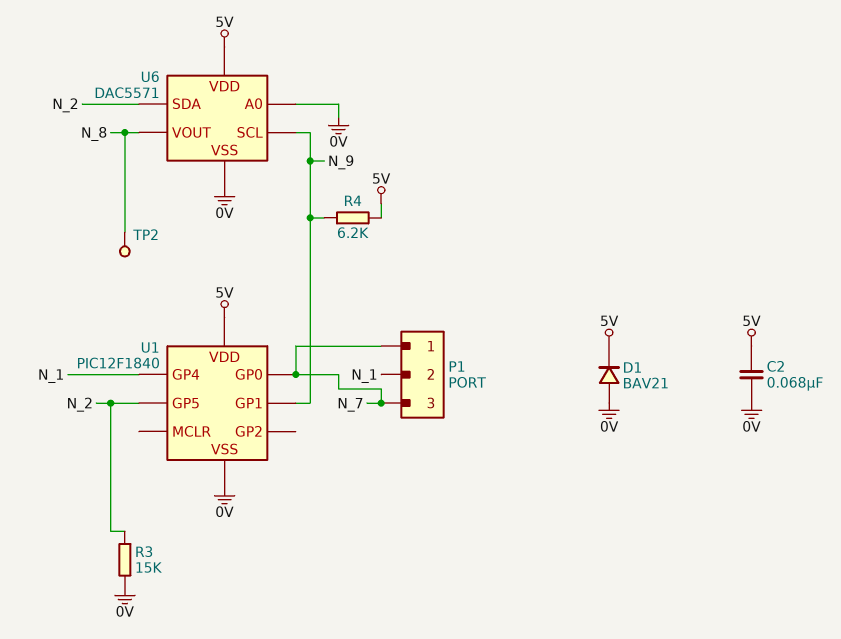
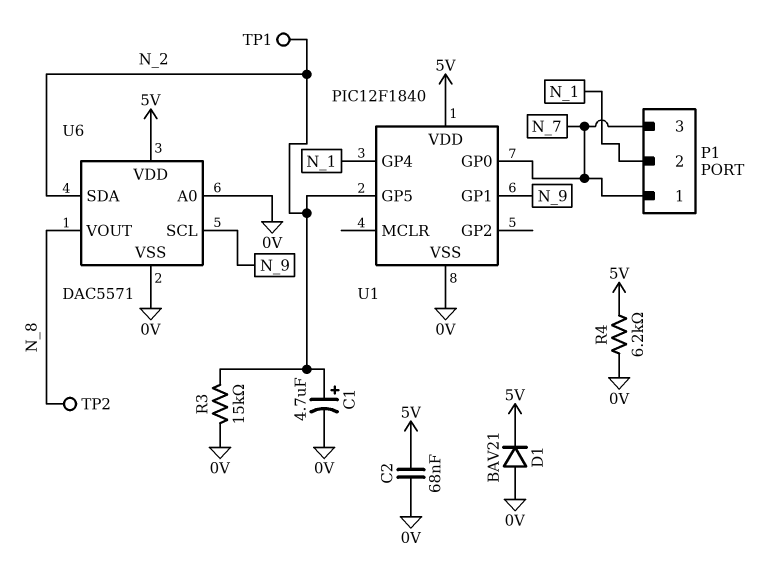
C1: none -> 4.7uF (plus N_2, minus 0V)
R4: 6.2k (5V, N_9) -> 6.2k (0V, 5V)
TP1: none -> test point (N_2)

